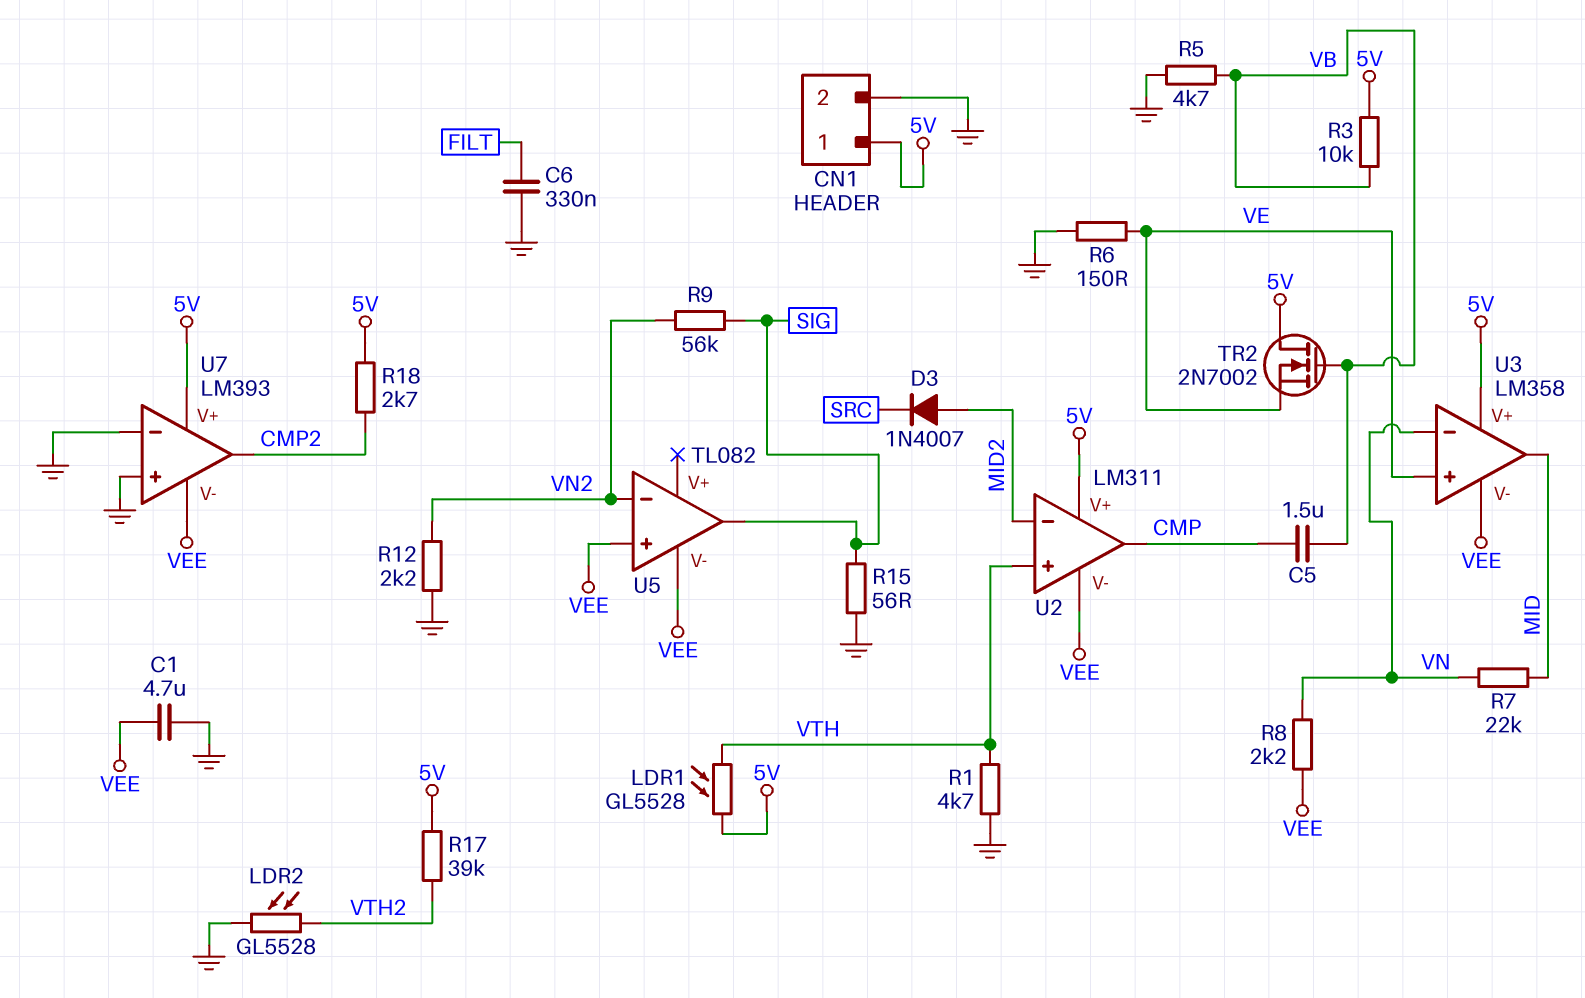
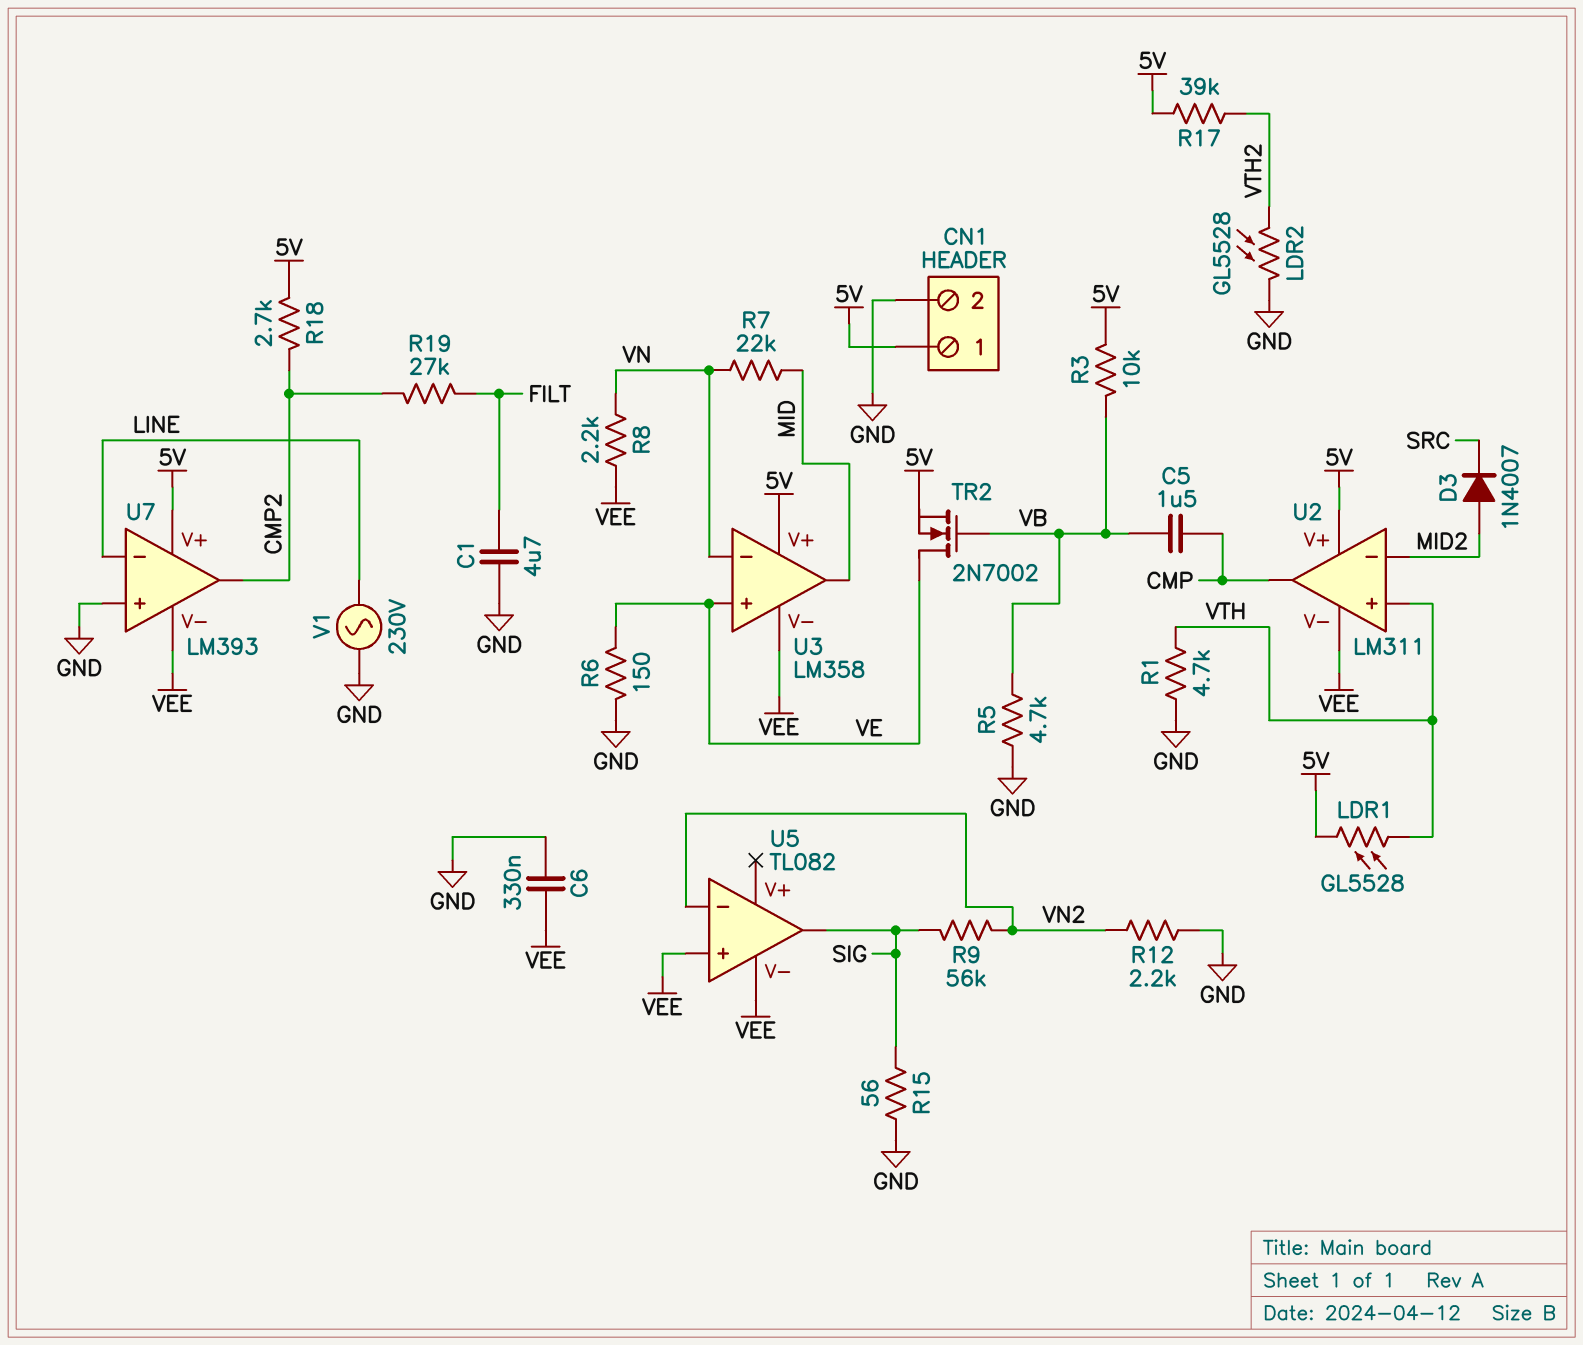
C1: 4.7uF (GND, VEE) -> 4.7uF (FILT, GND)
C6: 330nF (FILT, GND) -> 330nF (GND, VEE)
R19: none -> 27k (CMP2, FILT)
TR2: NMOS 2N7002 (G VB, D 5V, S VE) -> NMOS 2N7002 (G VB, D VE, S 5V)
U7 pin in-: GND -> LINE
V1: none -> AC 230V (GND, LINE)

